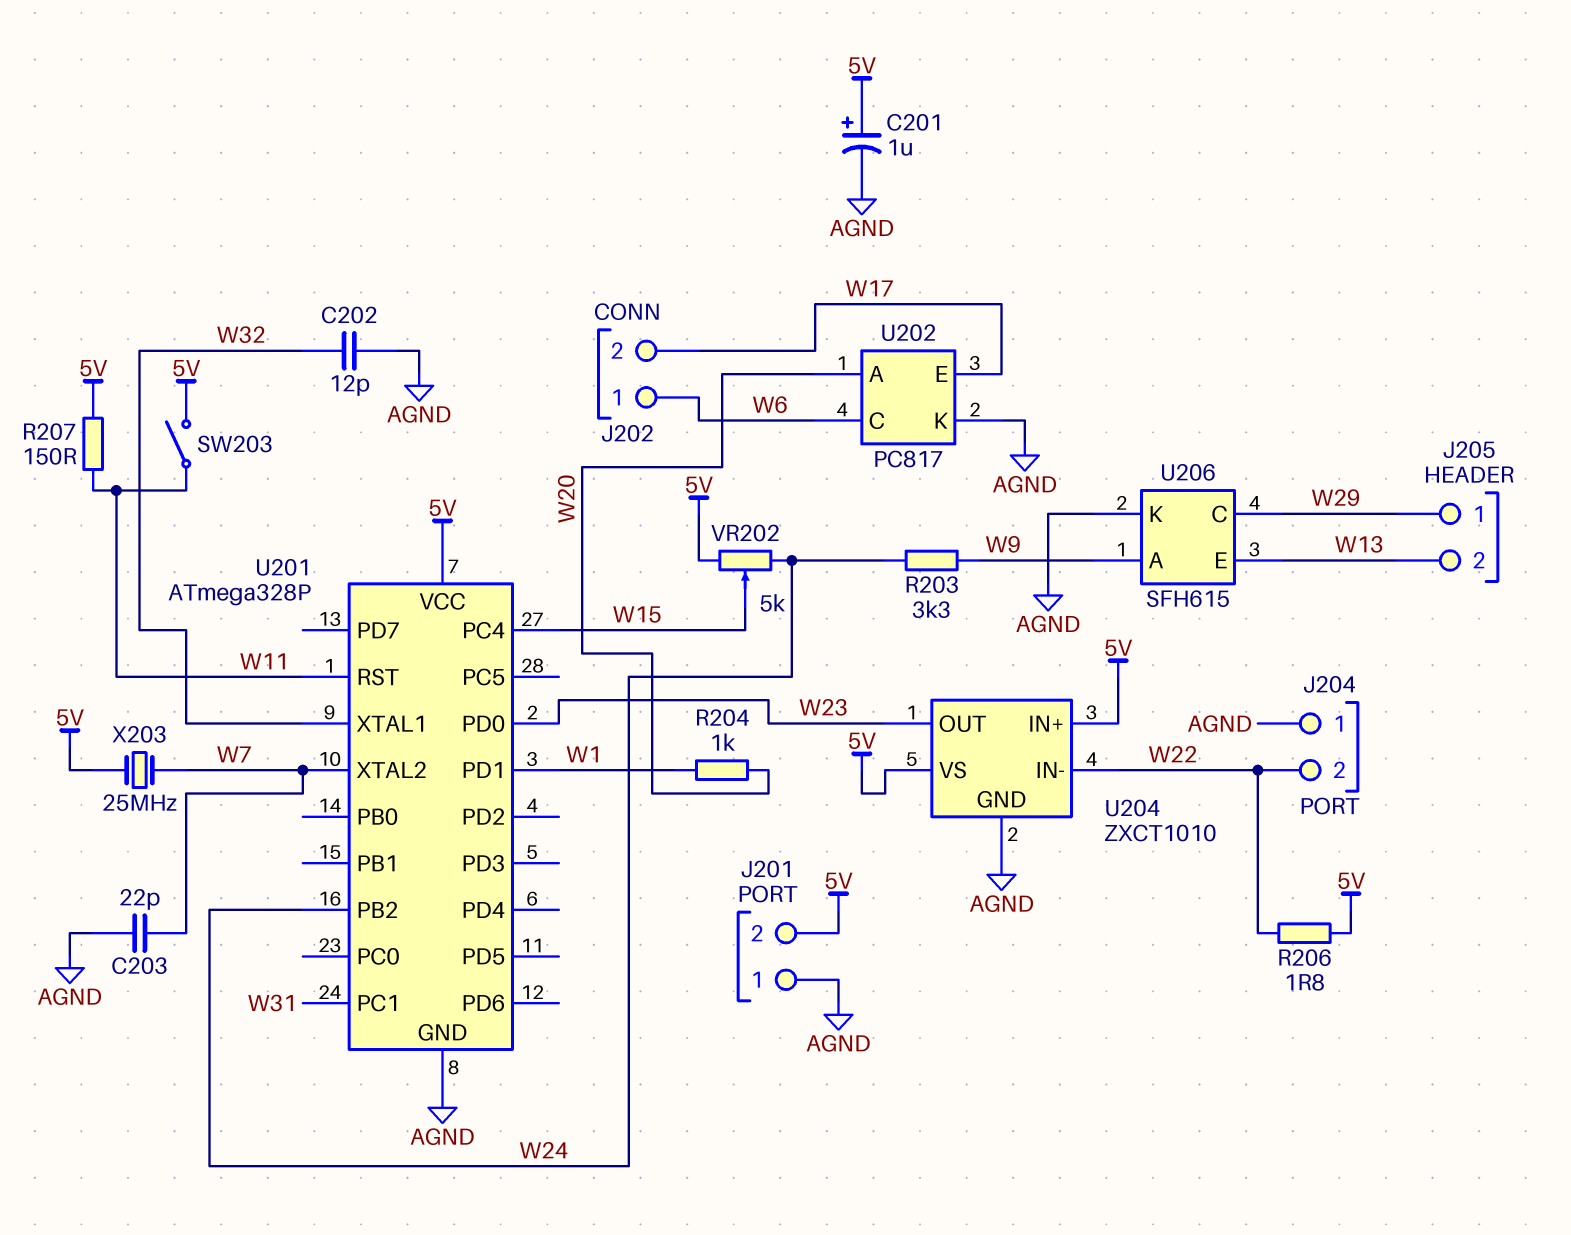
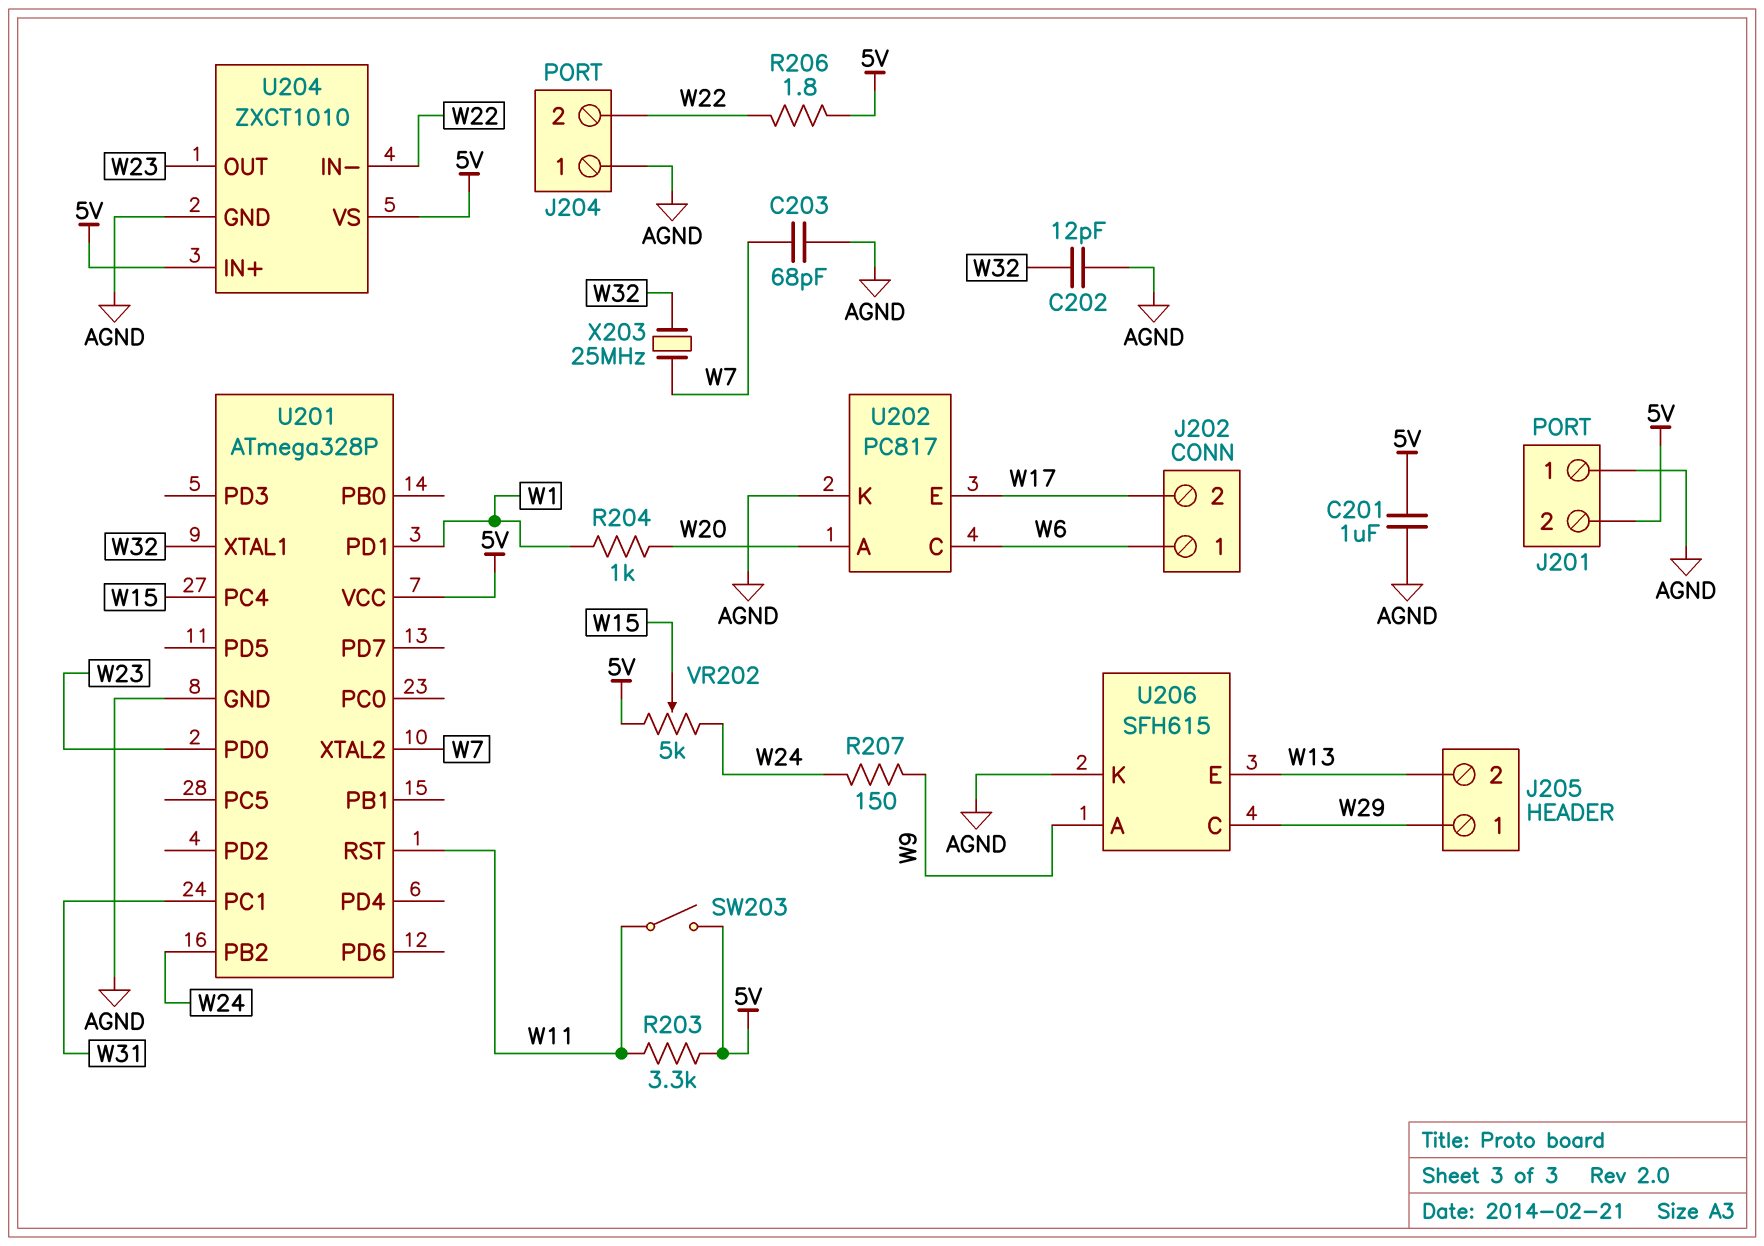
C201: 1uF (plus 5V, minus AGND) -> 1uF (5V, AGND)
C203: 22pF (AGND, W7) -> 68pF (AGND, W7)
R203: 3.3k (W9, W24) -> 3.3k (5V, W11)
R207: 150 (5V, W11) -> 150 (W9, W24)
X203: 25MHz (5V, W7) -> 25MHz (W7, W32)

